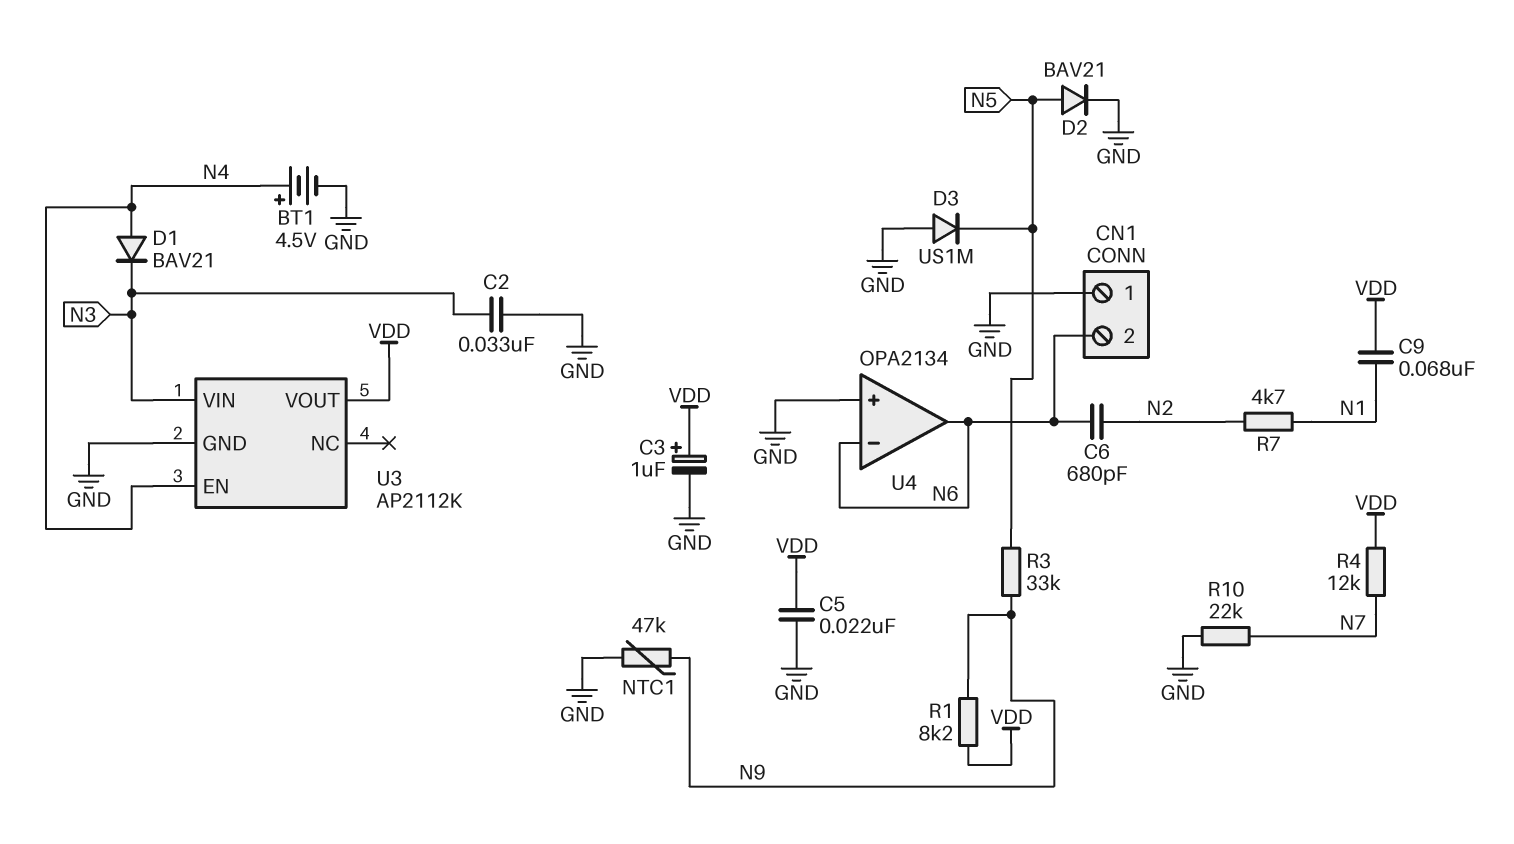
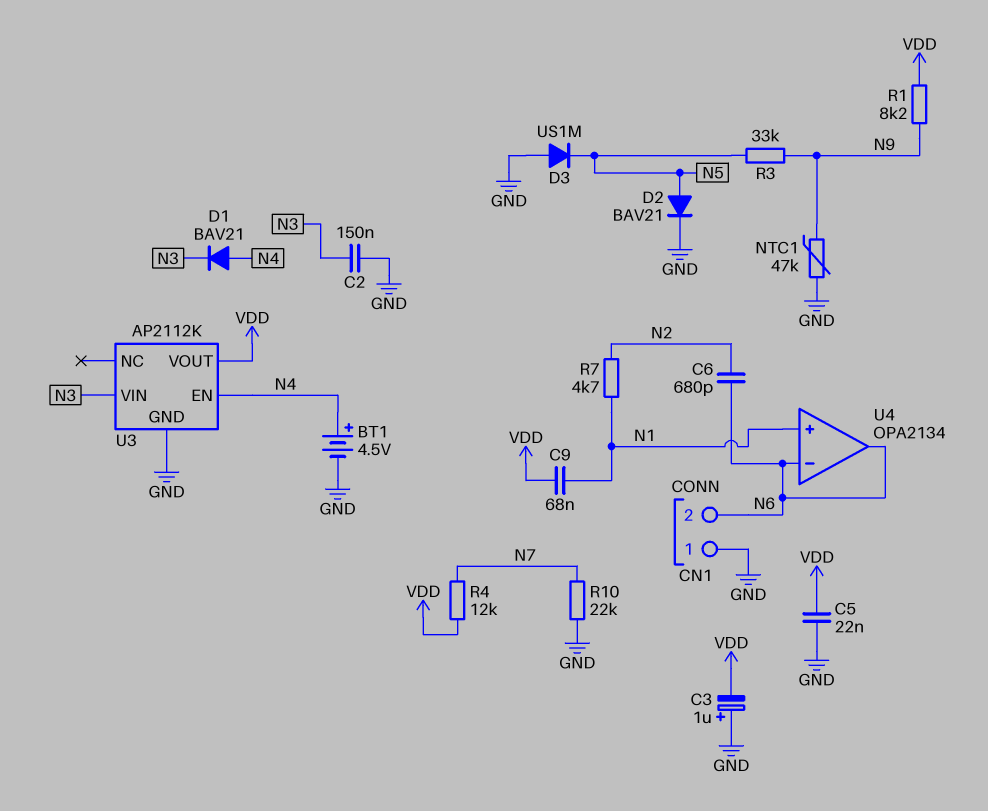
C2: 33nF (GND, N3) -> 150nF (GND, N3)
C3: 1uF (plus VDD, minus GND) -> 1uF (plus GND, minus VDD)
U4 pin in+: GND -> N1

